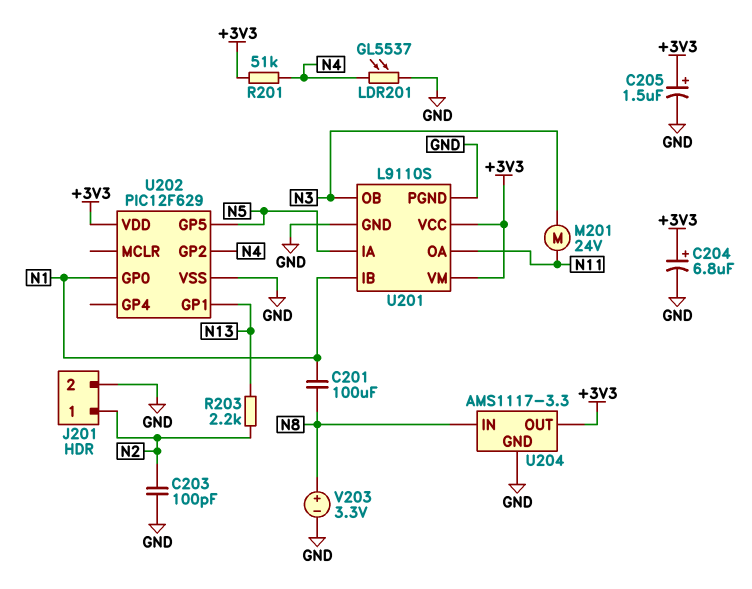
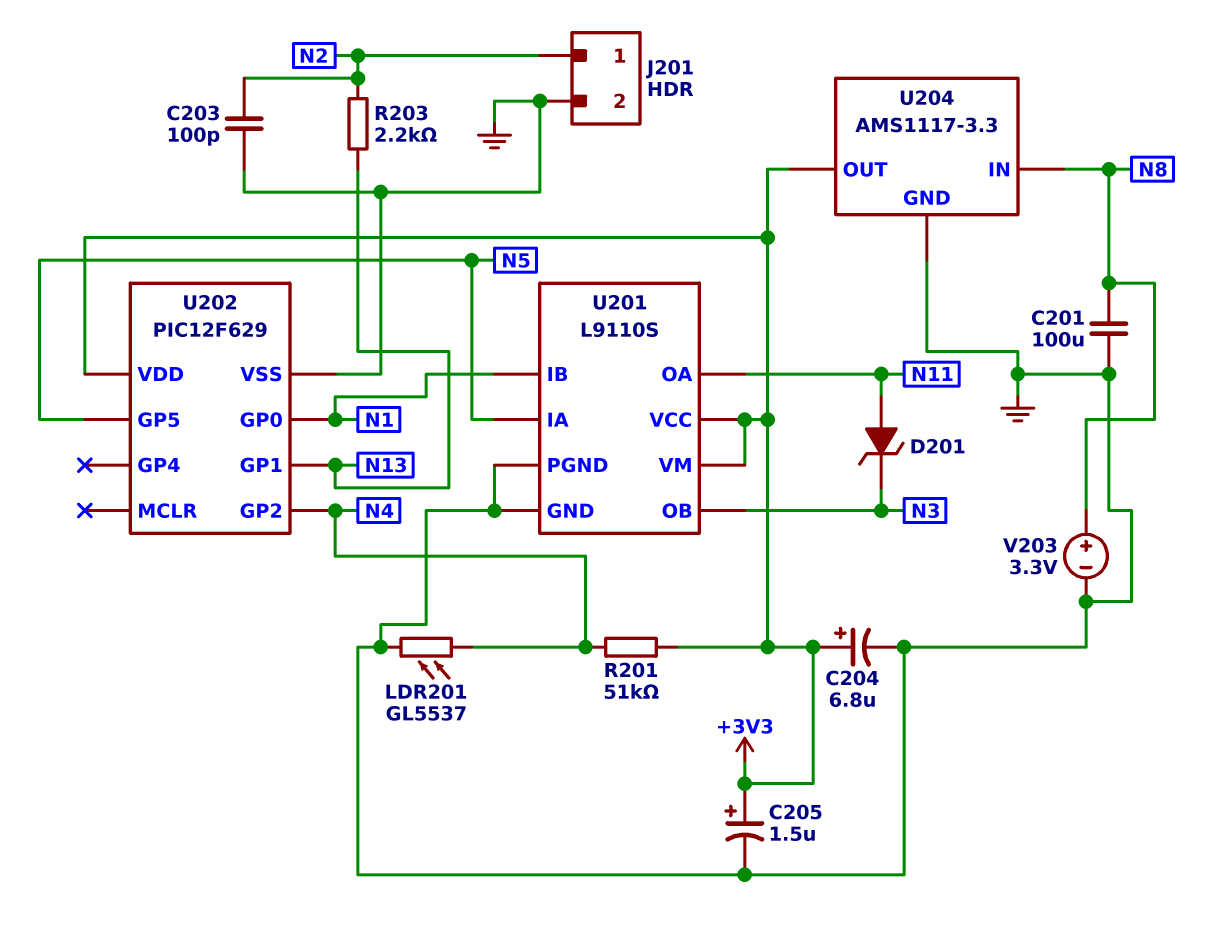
C201: 100uF (N1, N8) -> 100uF (GND, N8)
D201: none -> zener (A N11, K N3)
M201: motor 24V (N3, N11) -> none

